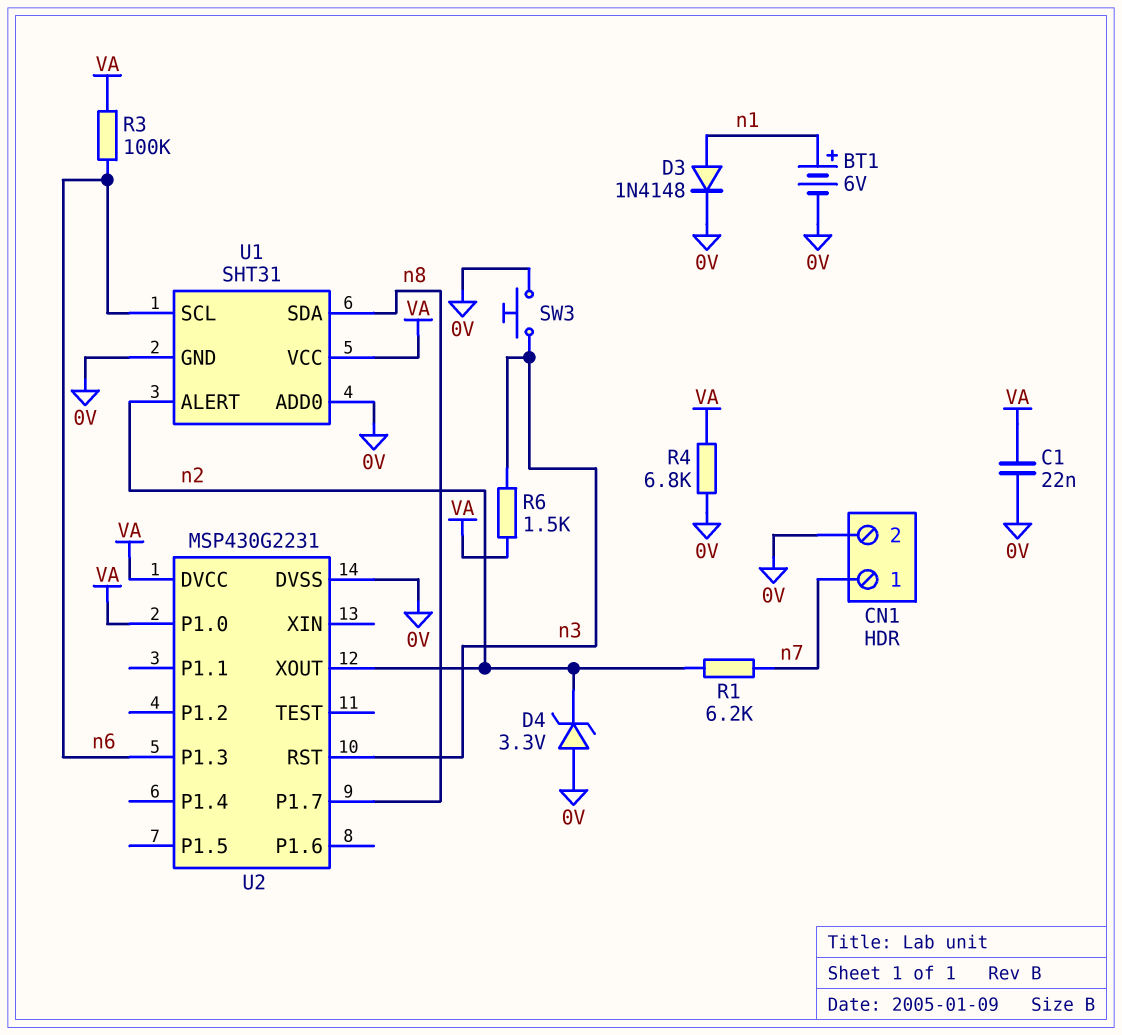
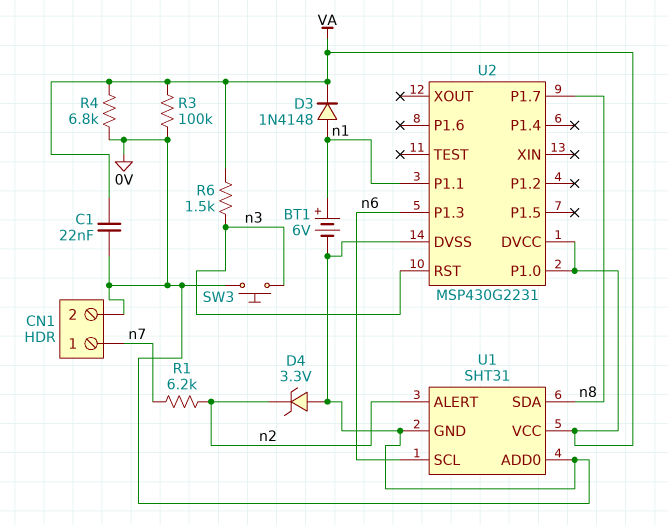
D3: diode 1N4148 (A n1, K 0V) -> diode 1N4148 (A n1, K VA)
R3: 100k (VA, n6) -> 100k (0V, VA)
U2 pin P1.1: none -> n1
U2 pin XOUT: n2 -> none

